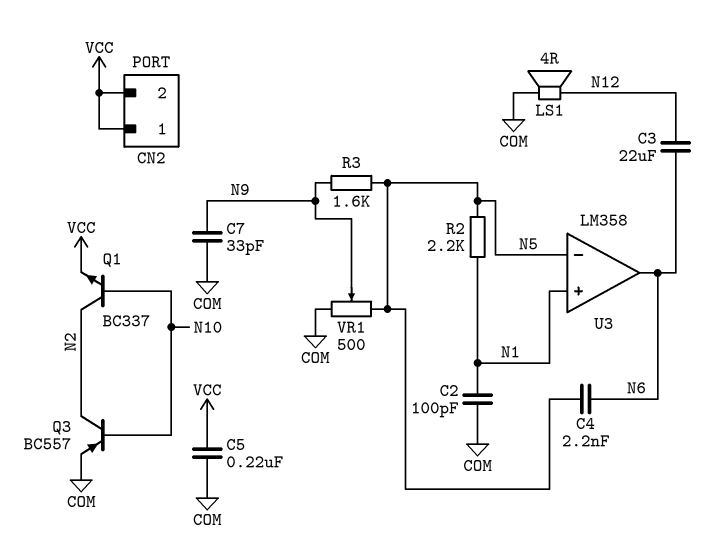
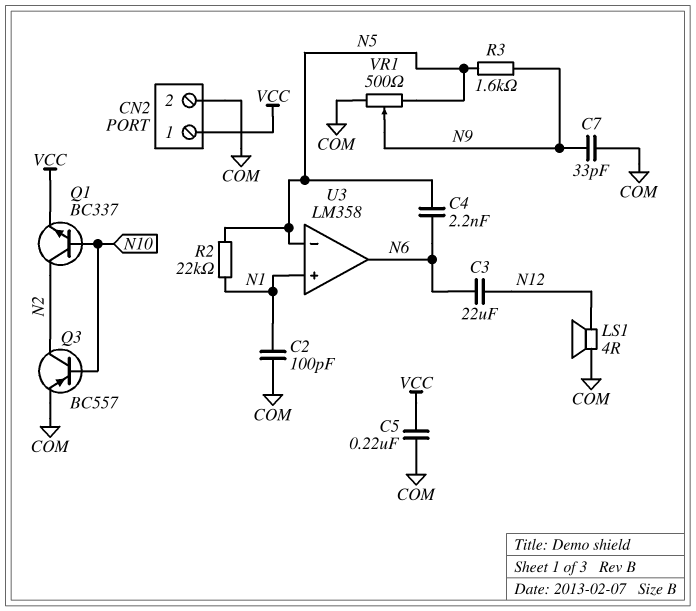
CN2 pin 2: VCC -> COM
R2: 2.2k (N1, N5) -> 22k (N1, N5)

